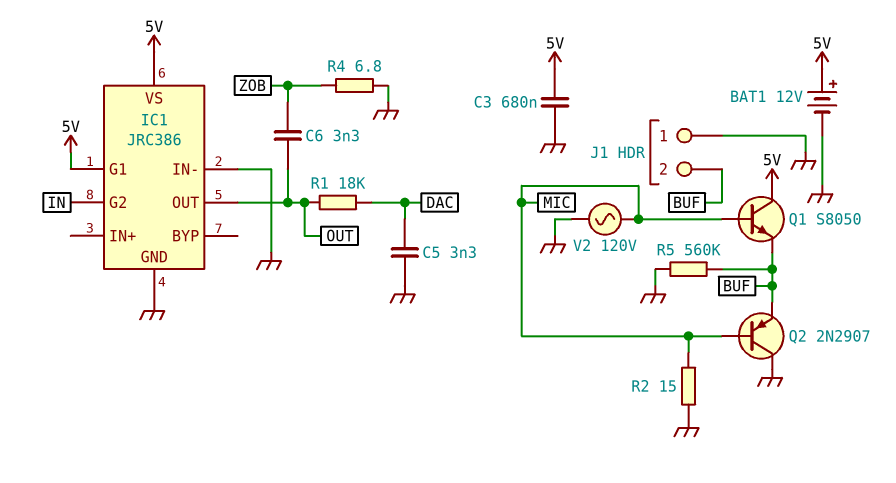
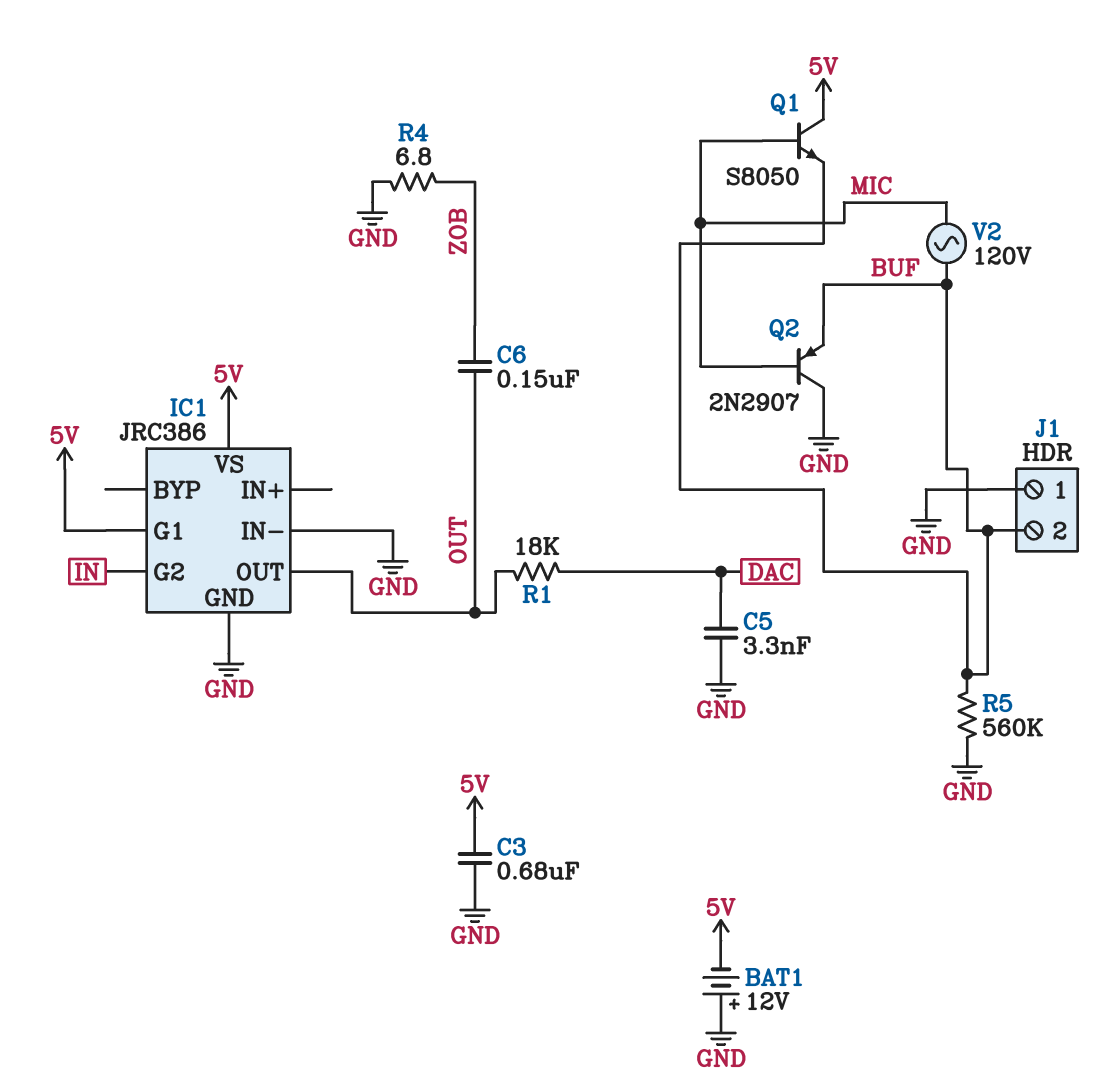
BAT1: 12V (plus 5V, minus GND) -> 12V (plus GND, minus 5V)
C6: 3.3nF (OUT, ZOB) -> 150nF (OUT, ZOB)
R2: 15 (GND, MIC) -> none
V2: AC 120V (GND, MIC) -> AC 120V (BUF, MIC)

